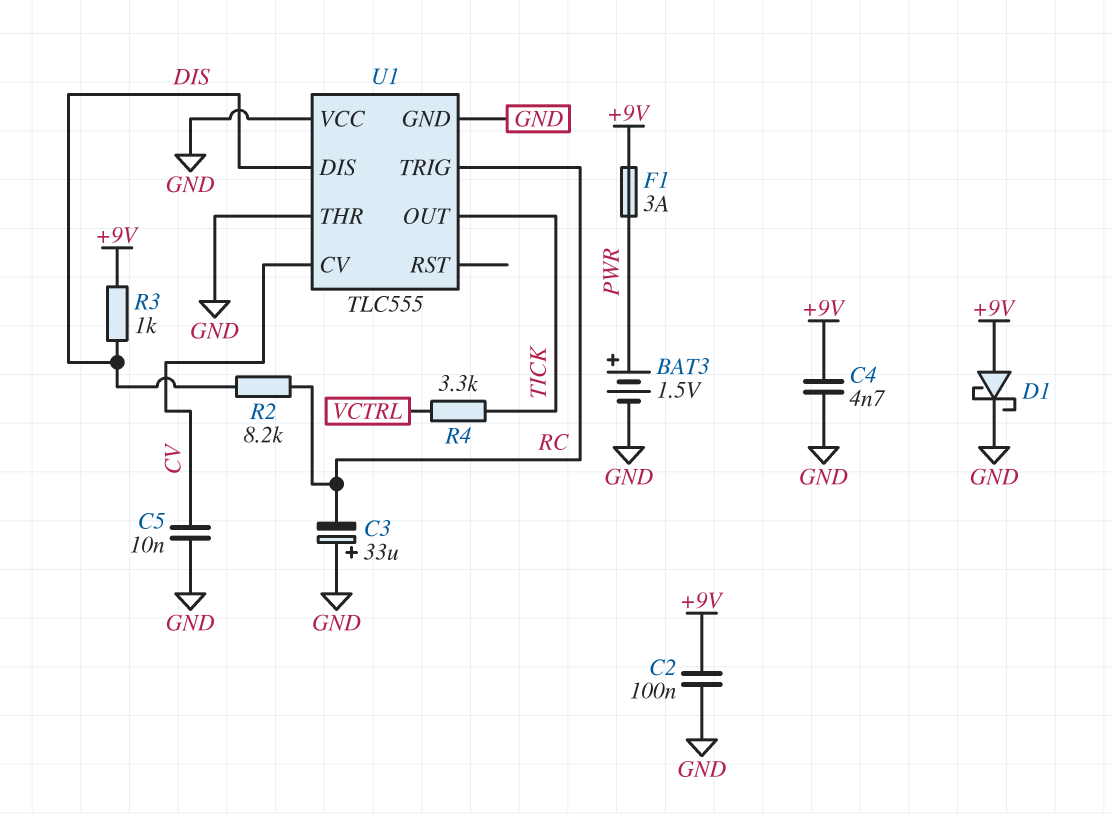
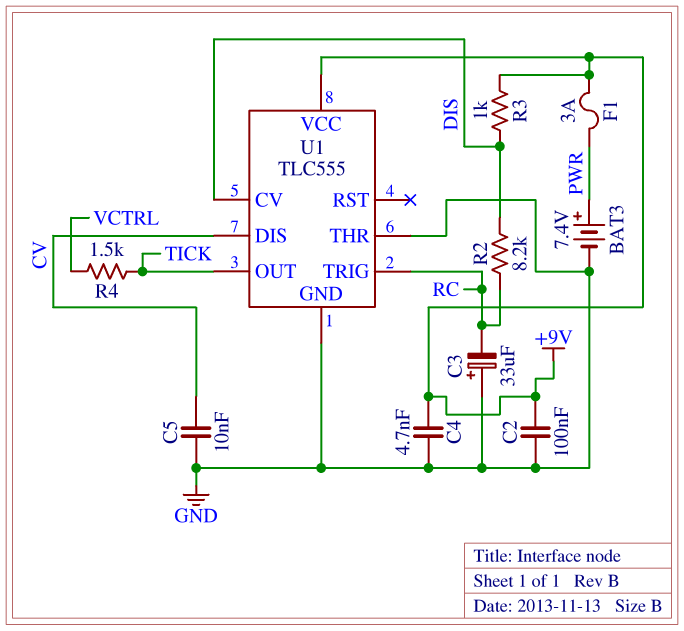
BAT3: 1.5V (plus PWR, minus GND) -> 7.4V (plus PWR, minus GND)
D1: schottky (A +9V, K GND) -> none
R4: 3.3k (TICK, VCTRL) -> 1.5k (TICK, VCTRL)
U1 pin CV: CV -> DIS
U1 pin DIS: DIS -> CV
U1 pin VCC: GND -> +9V

